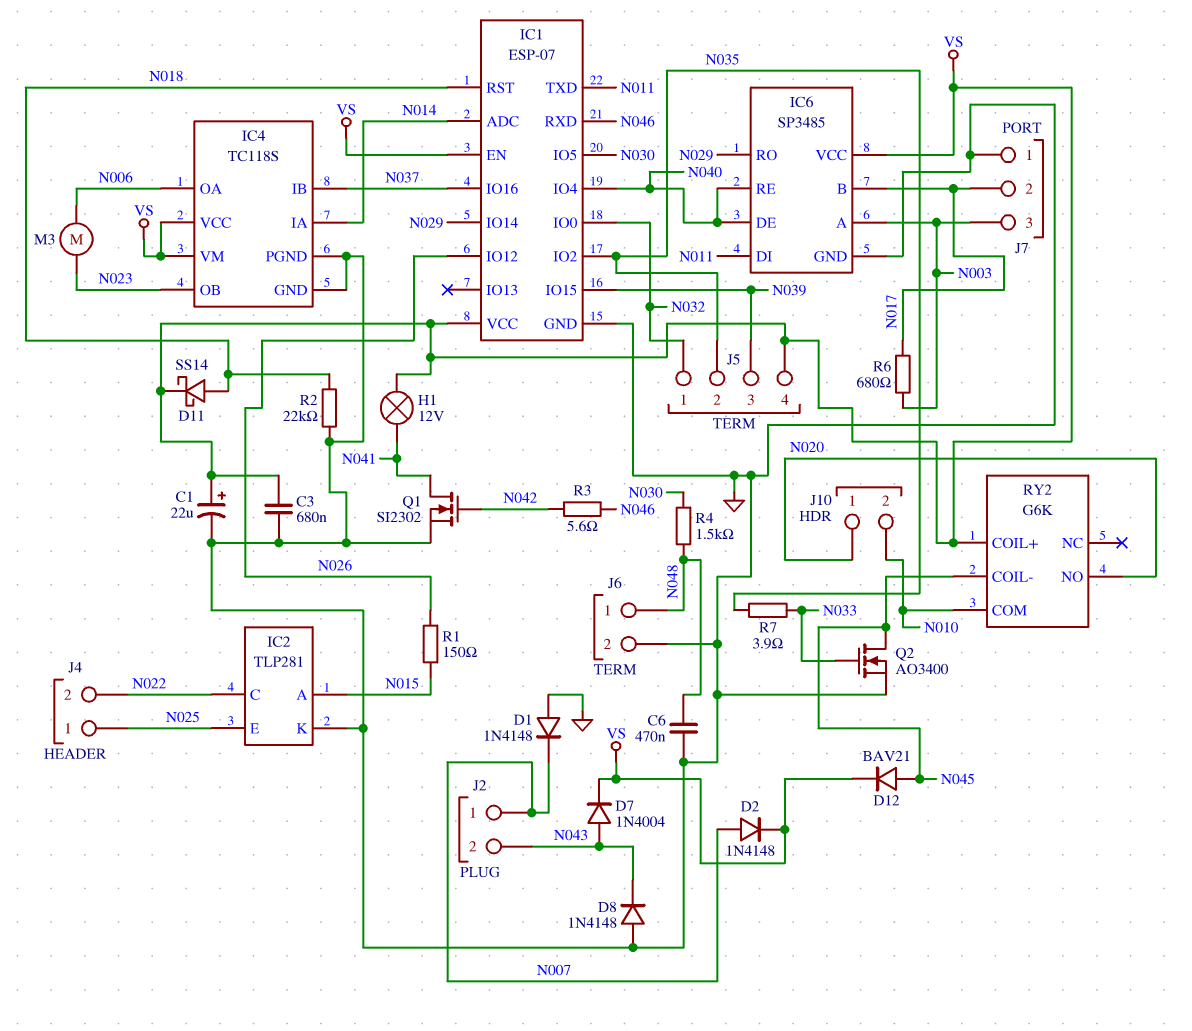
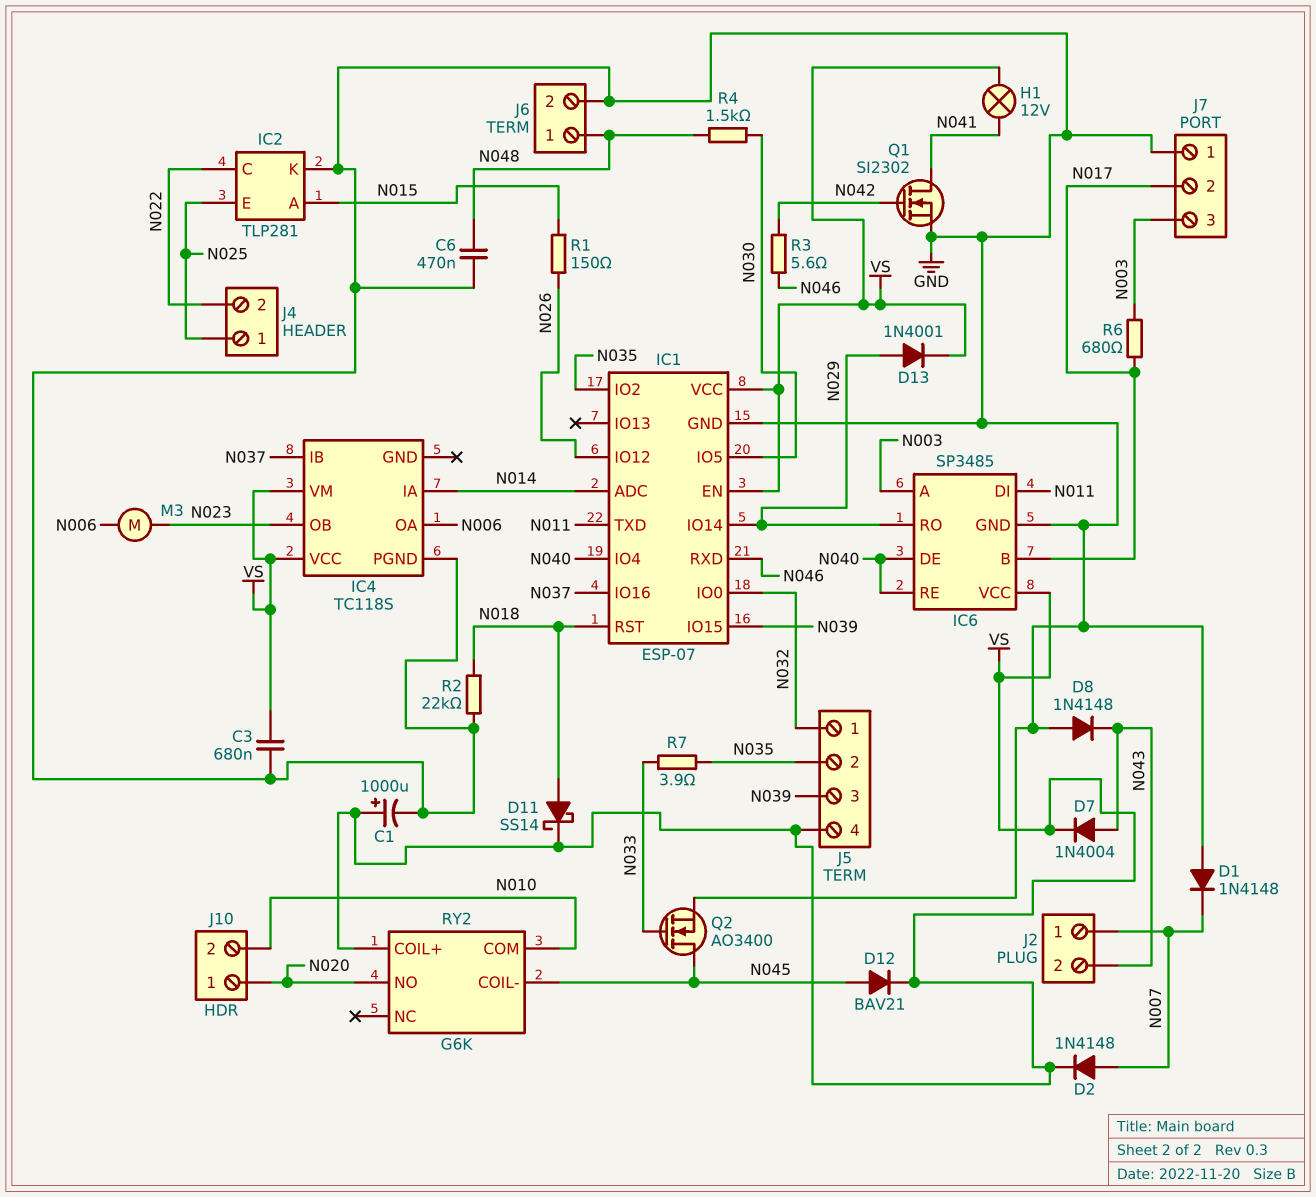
C1: 22uF (plus VS, minus GND) -> 1000uF (plus VS, minus GND)
D13: none -> diode 1N4001 (A N029, K VS)
IC4 pin GND: GND -> none

